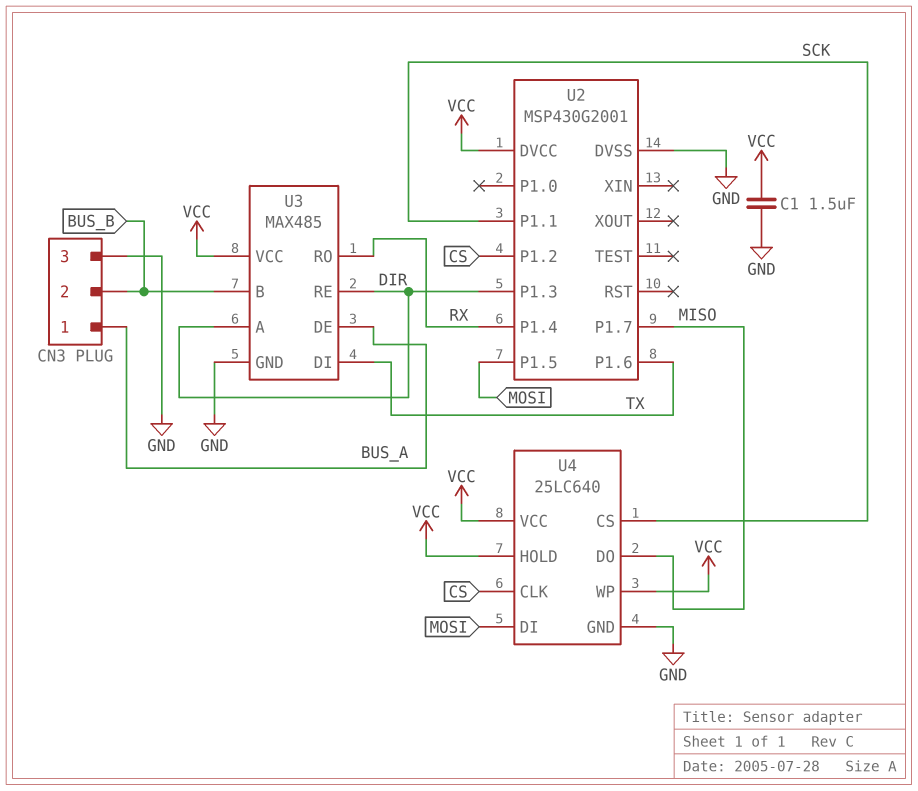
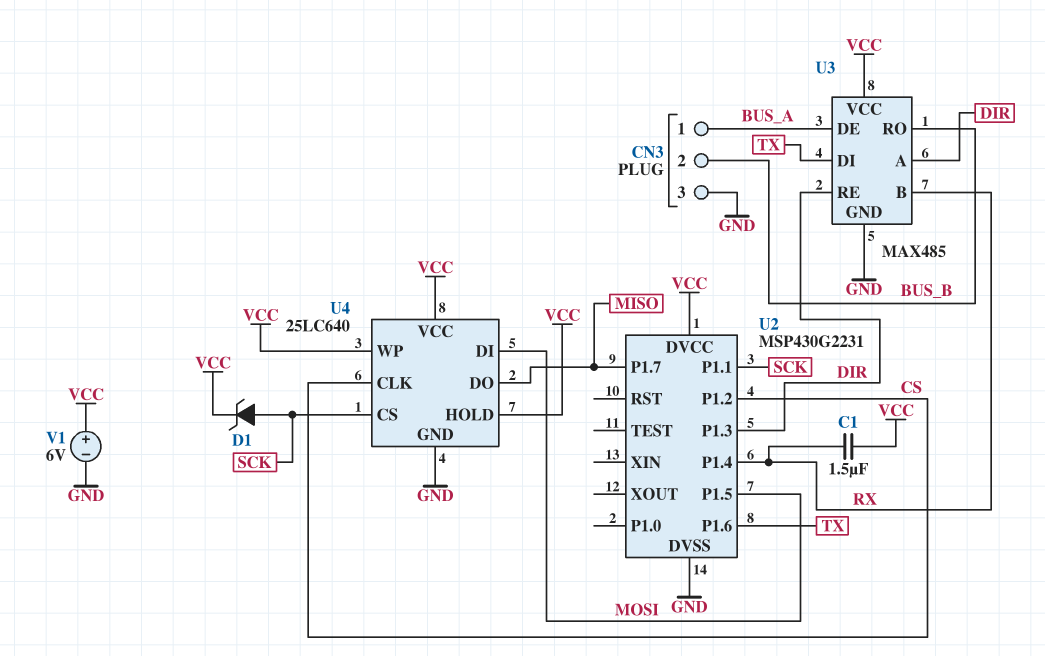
C1: 1.5uF (GND, VCC) -> 1.5uF (RX, VCC)
D1: none -> zener (A SCK, K VCC)
U2: MSP430G2001 -> MSP430G2231
U3 pin B: BUS_B -> RX
U3 pin RO: RX -> BUS_B
V1: none -> 6V (plus VCC, minus GND)

